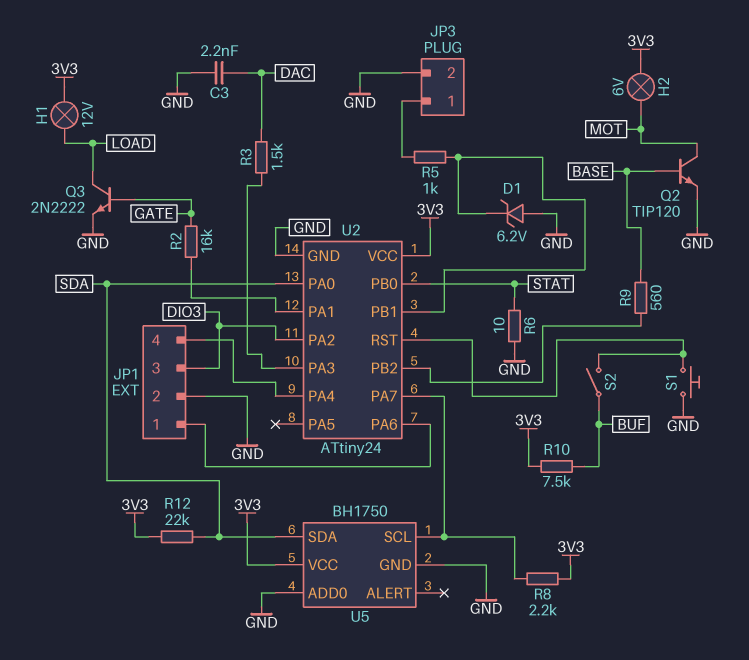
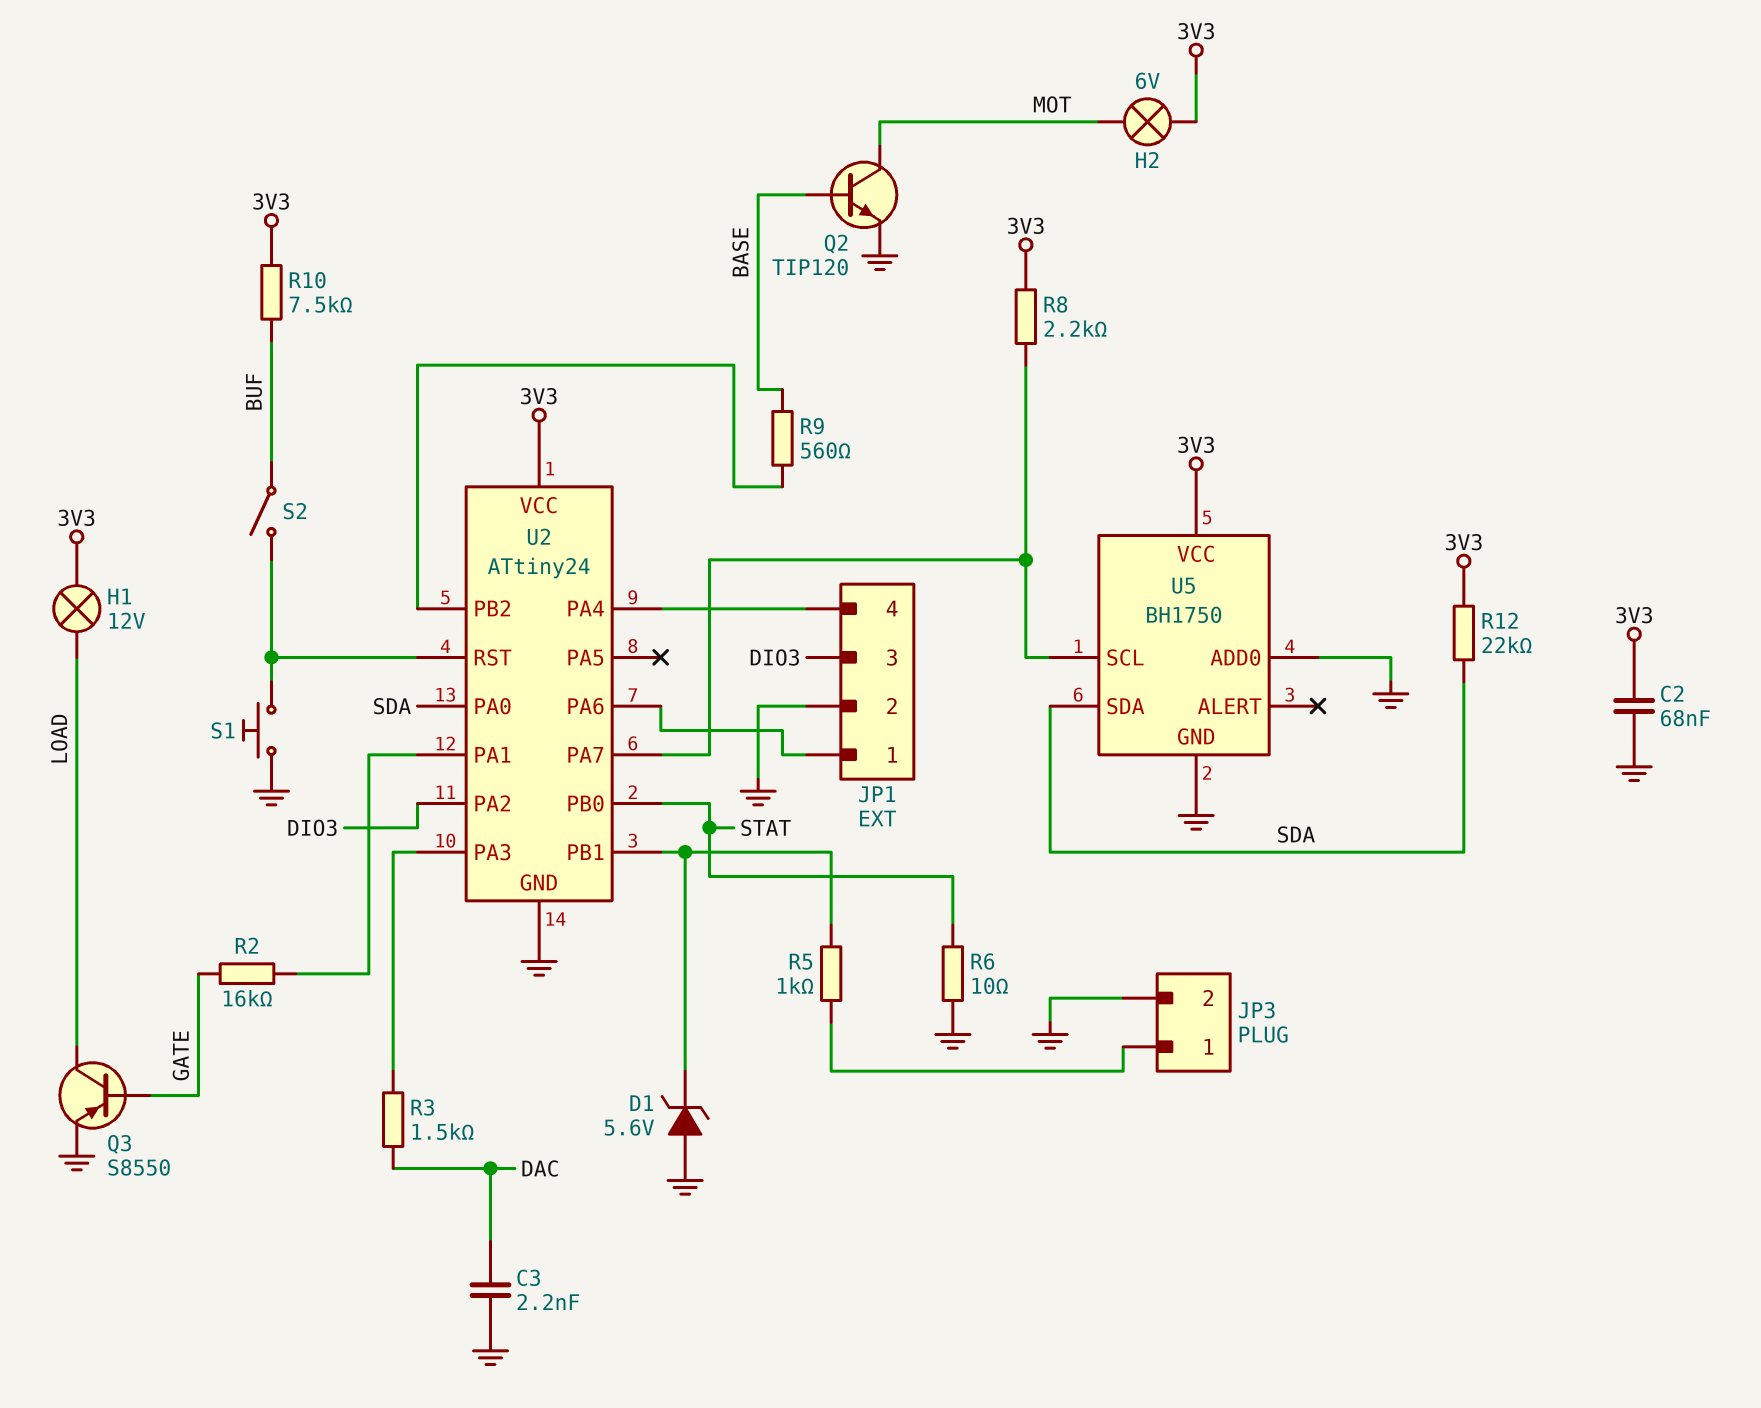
C2: none -> 68nF (3V3, GND)
D1: zener 6.2V (A GND, K U2/PB1) -> zener 5.6V (A GND, K U2/PB1)
Q3: NPN 2N2222 (B GATE, C LOAD, E GND) -> PNP S8550 (B GATE, C LOAD, E GND)

